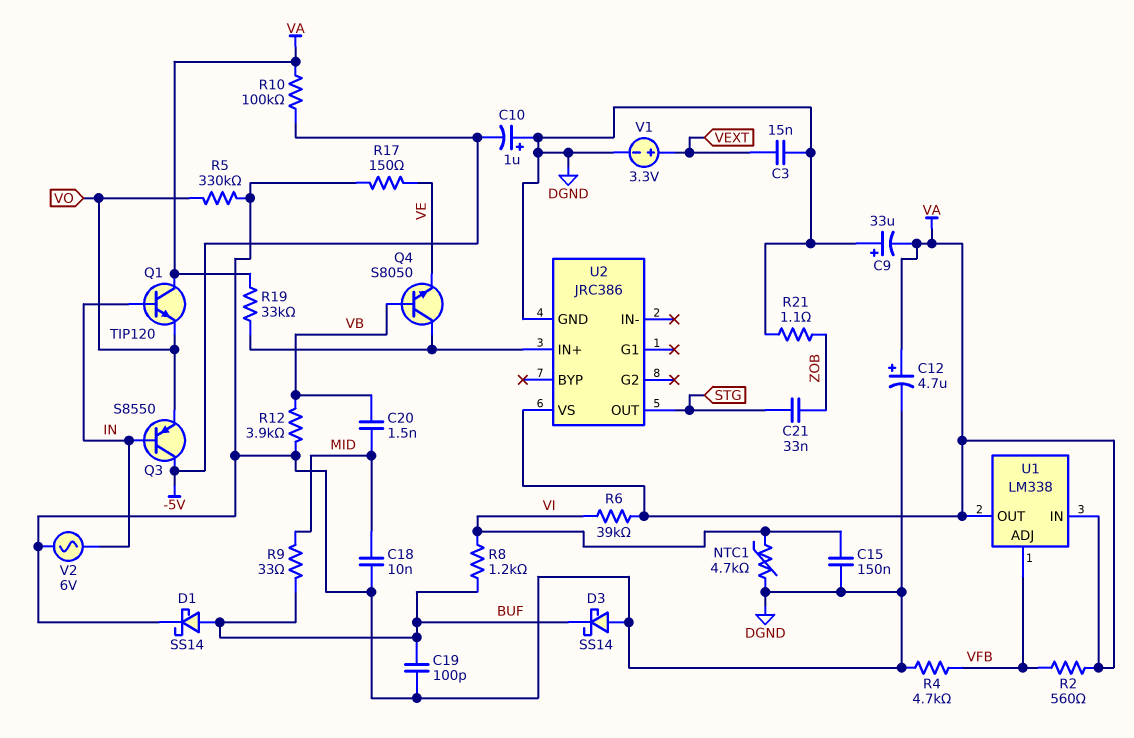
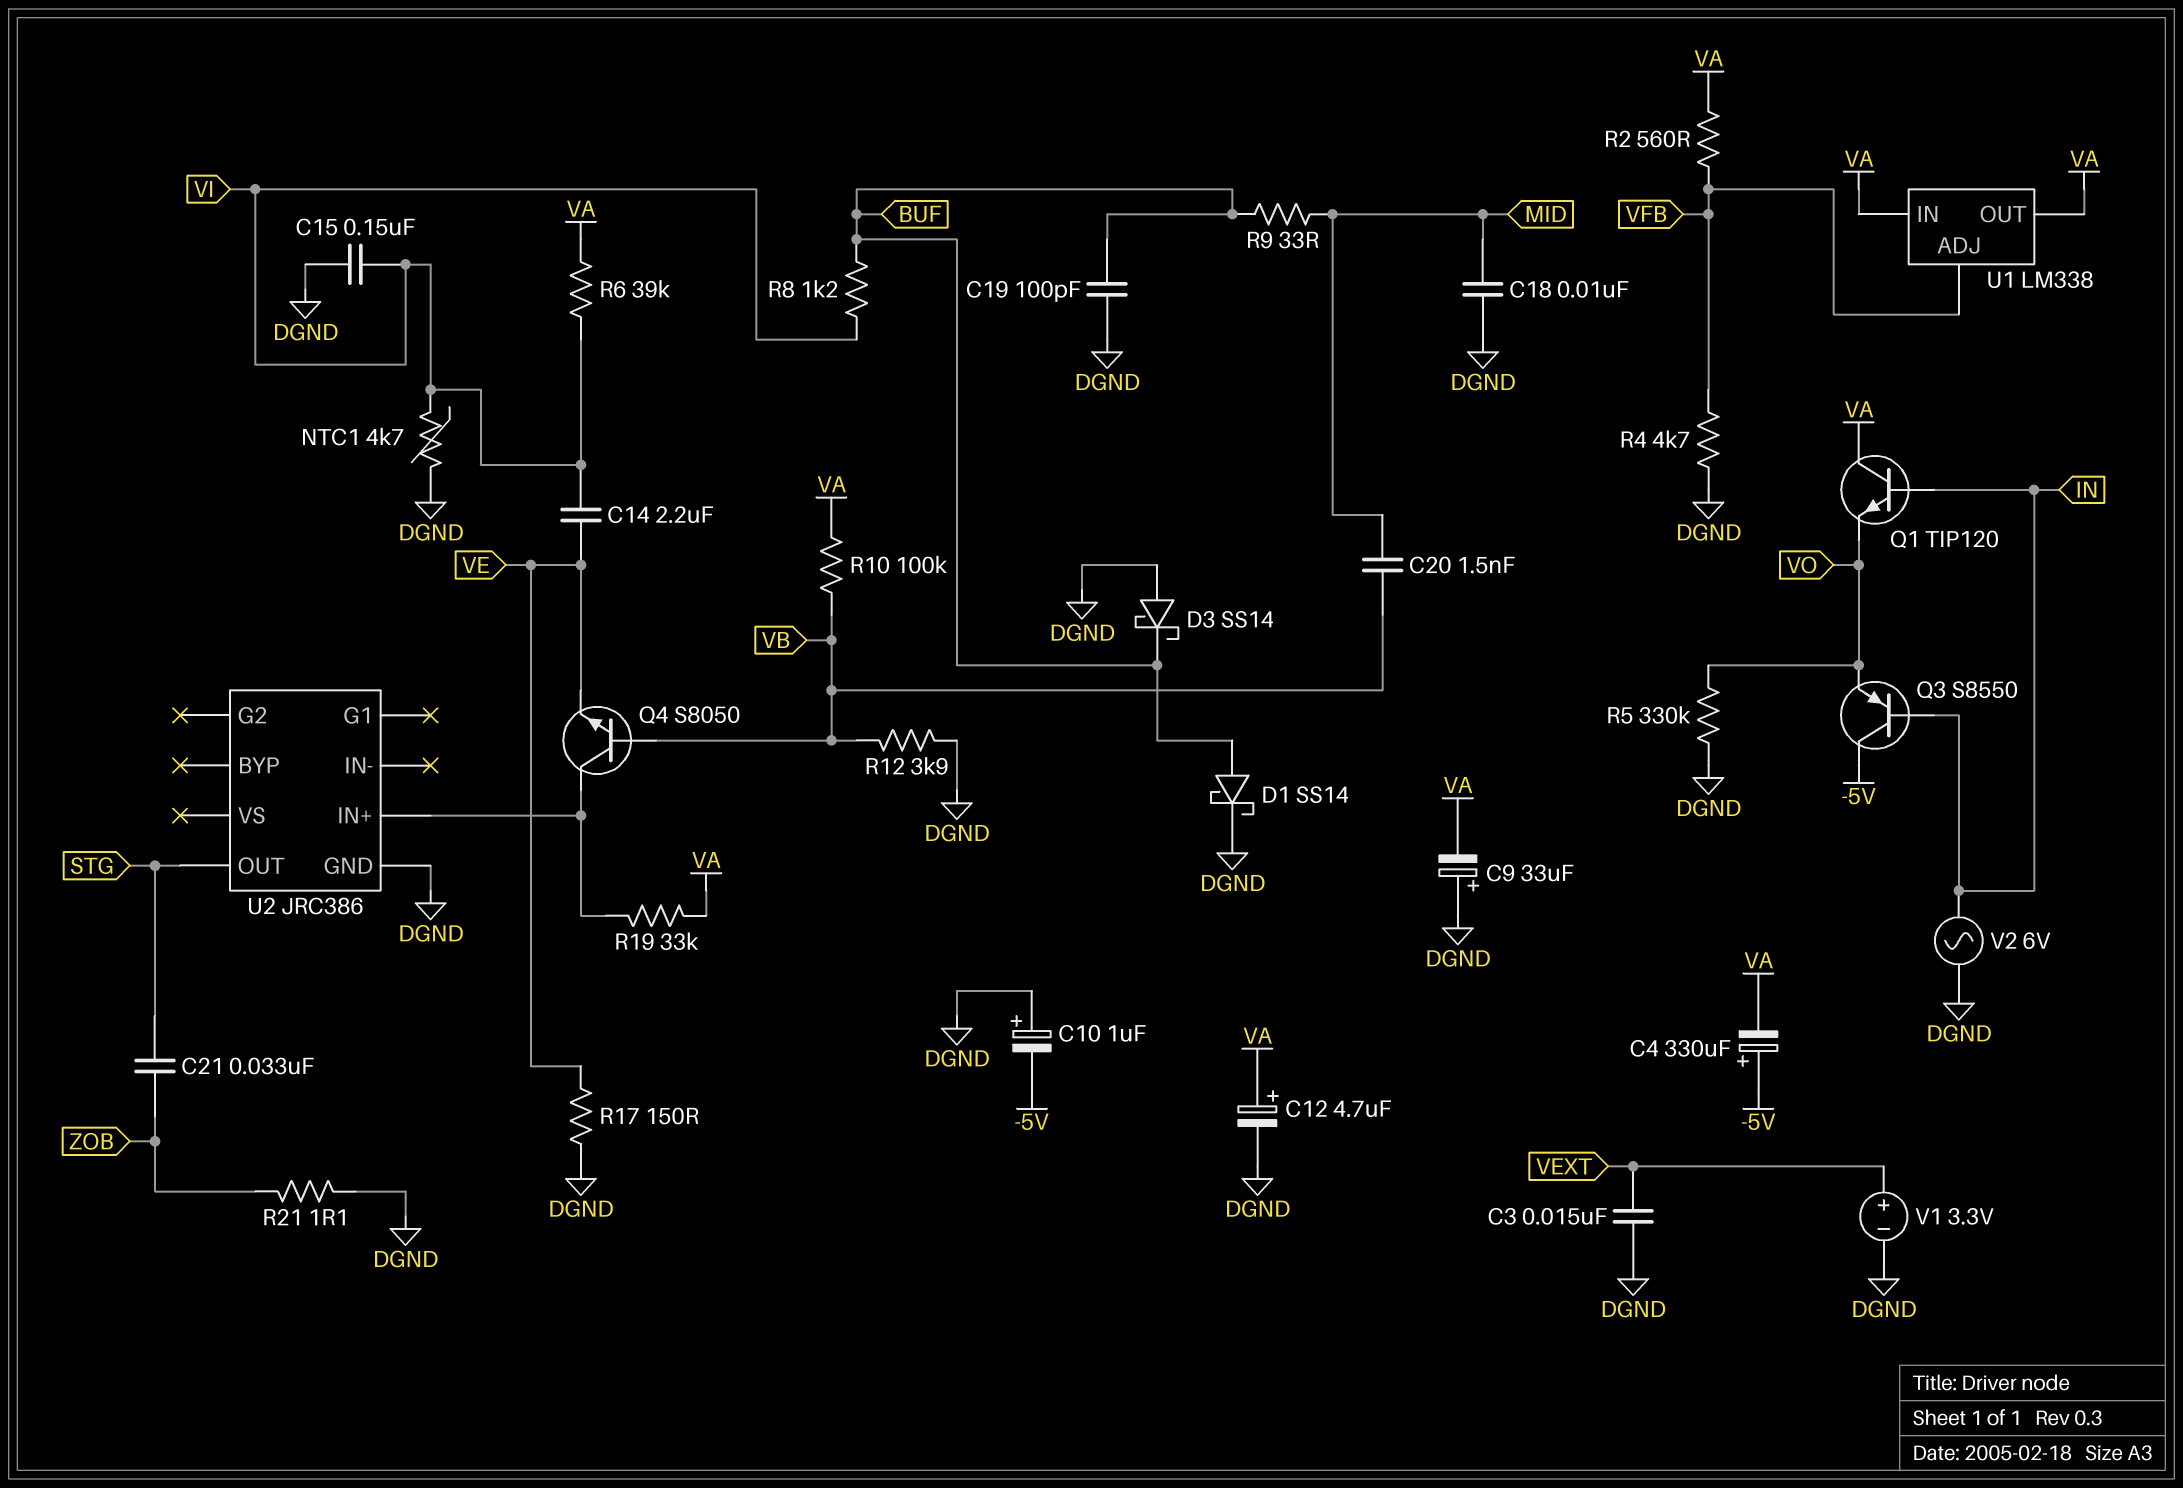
C4: none -> 330uF (plus -5V, minus VA)
C14: none -> 2.2uF (VE, VI)
R10: 100k (-5V, VA) -> 100k (VA, VB)
U2 pin VS: VA -> none

